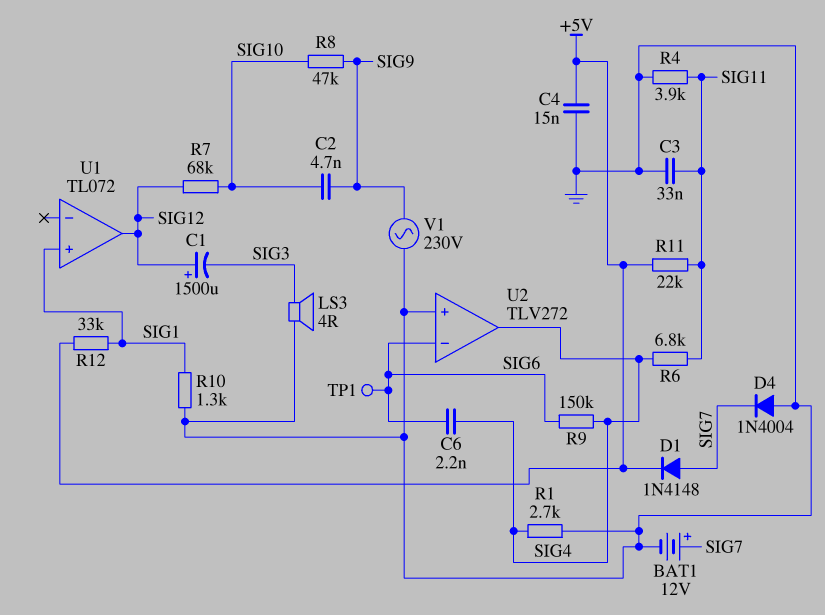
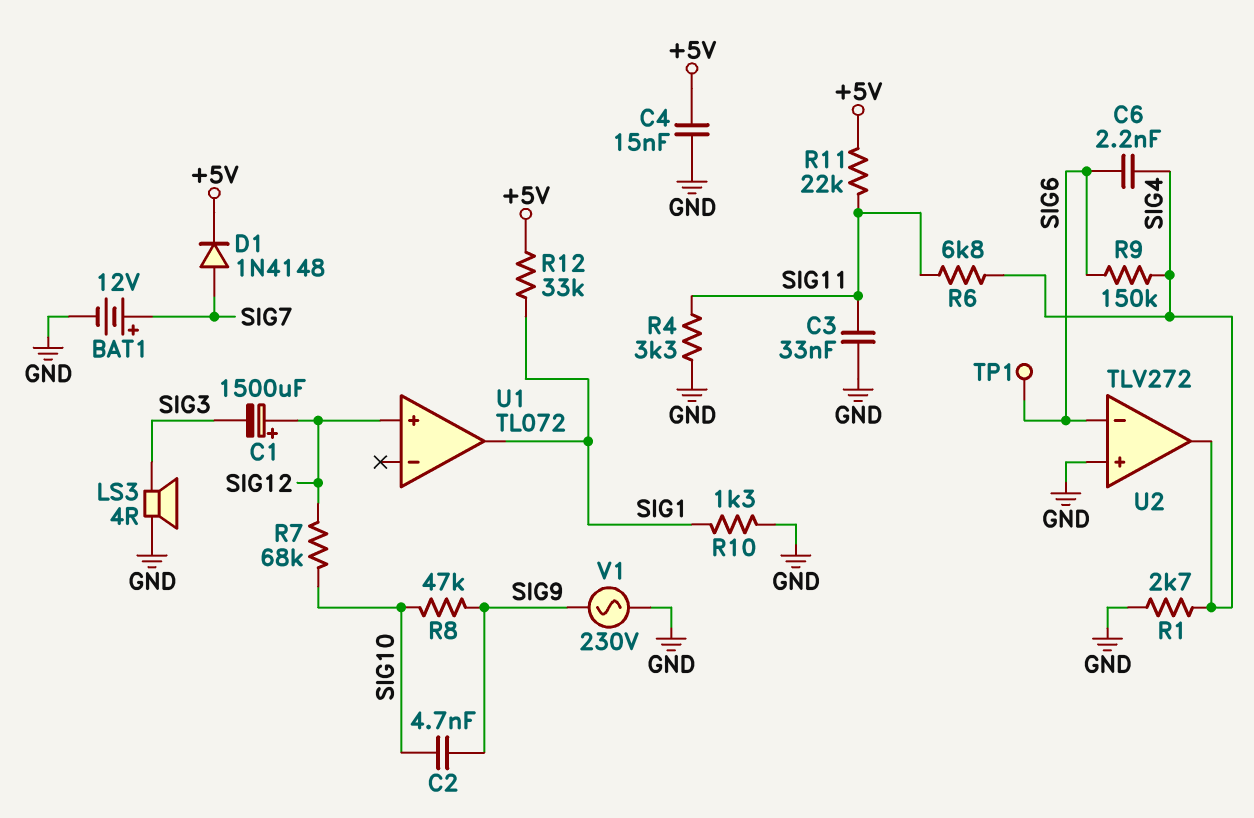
D4: diode 1N4004 (A GND, K SIG7) -> none
R4: 3.9k (GND, SIG11) -> 3.3k (GND, SIG11)
U1 pin in+: SIG1 -> SIG12
U1 pin out: SIG12 -> SIG1

